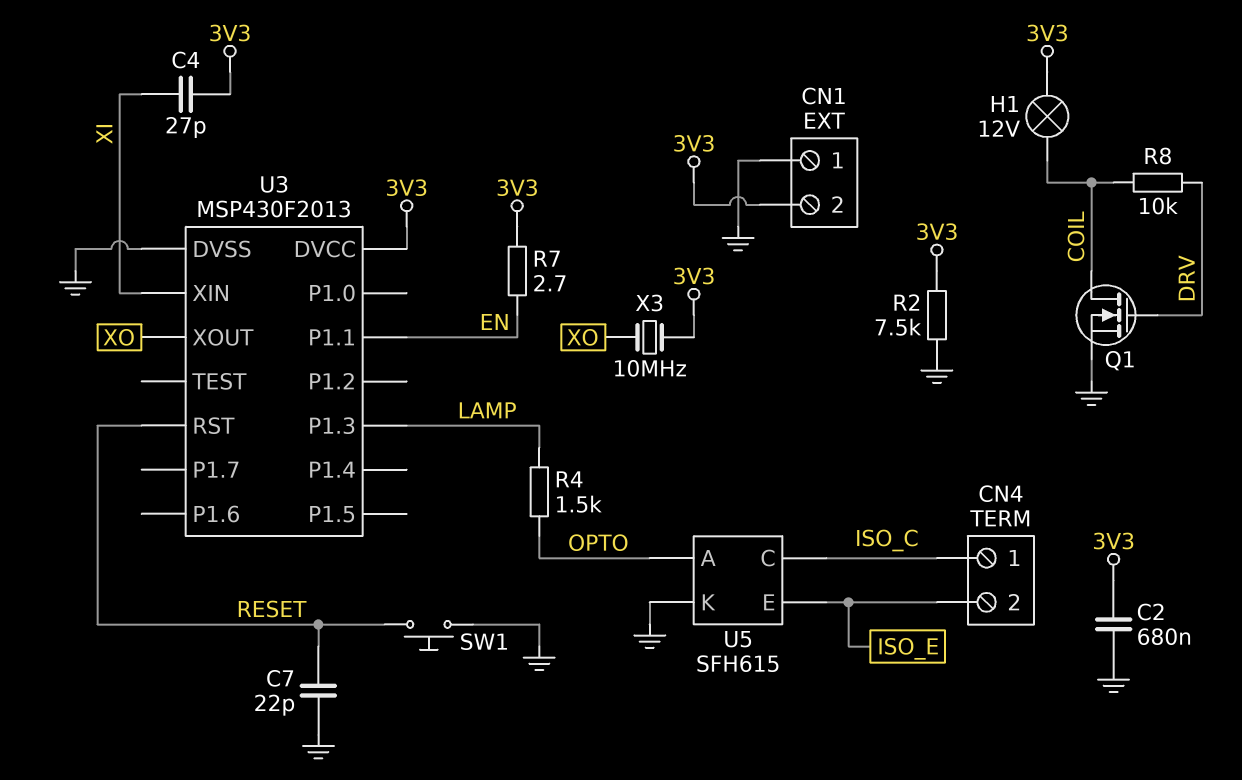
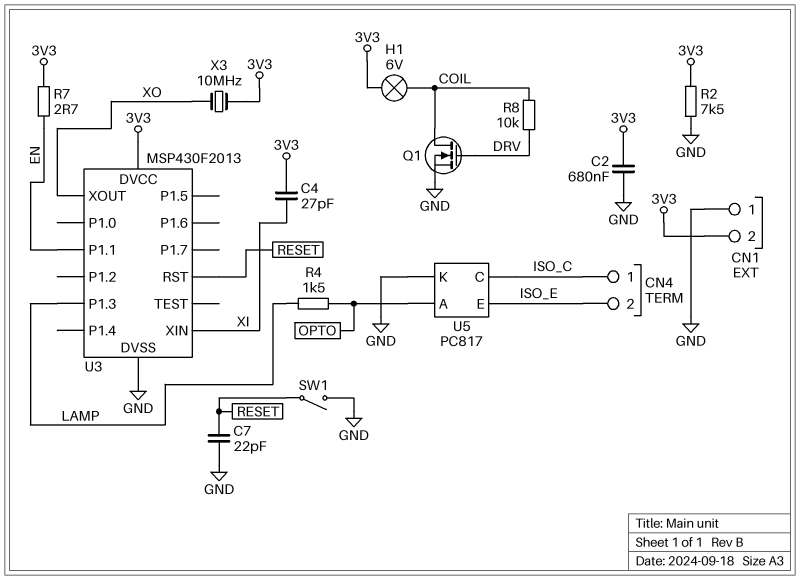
H1: lamp 12V (3V3, COIL) -> lamp 6V (3V3, COIL)
SW1: button (GND, RESET) -> switch (GND, RESET)
U5: SFH615 -> PC817

